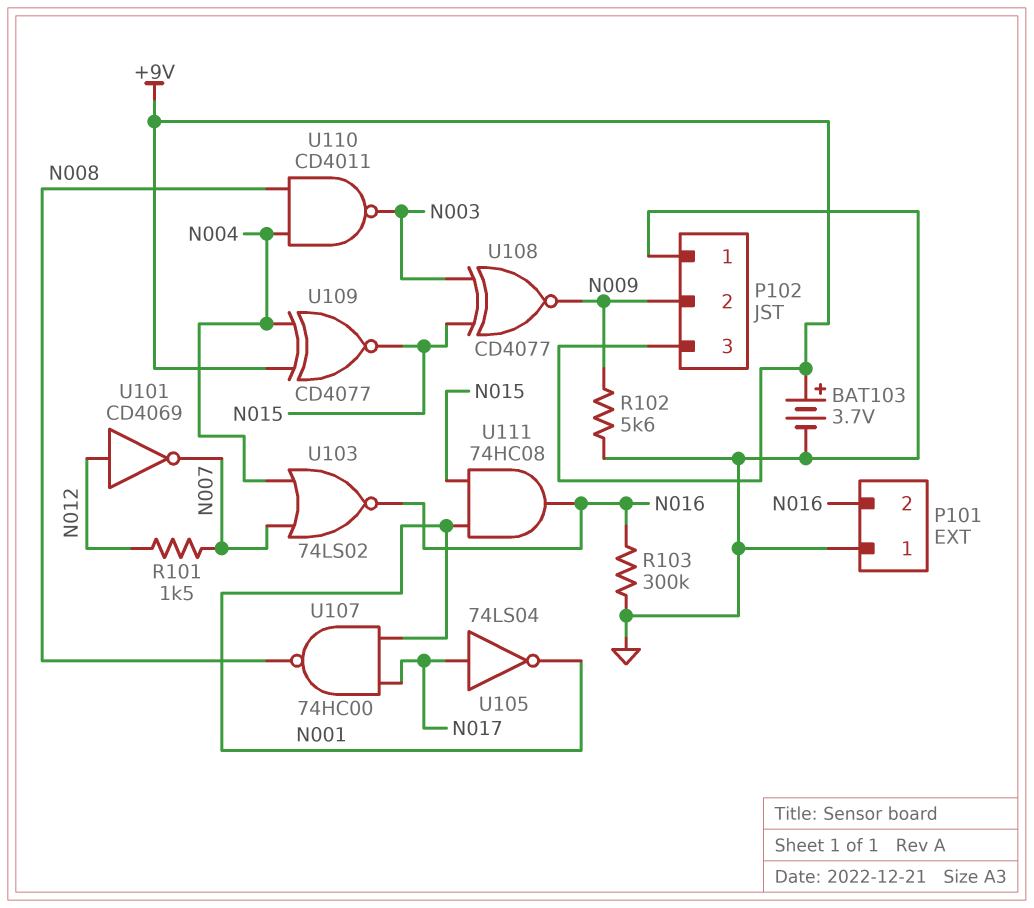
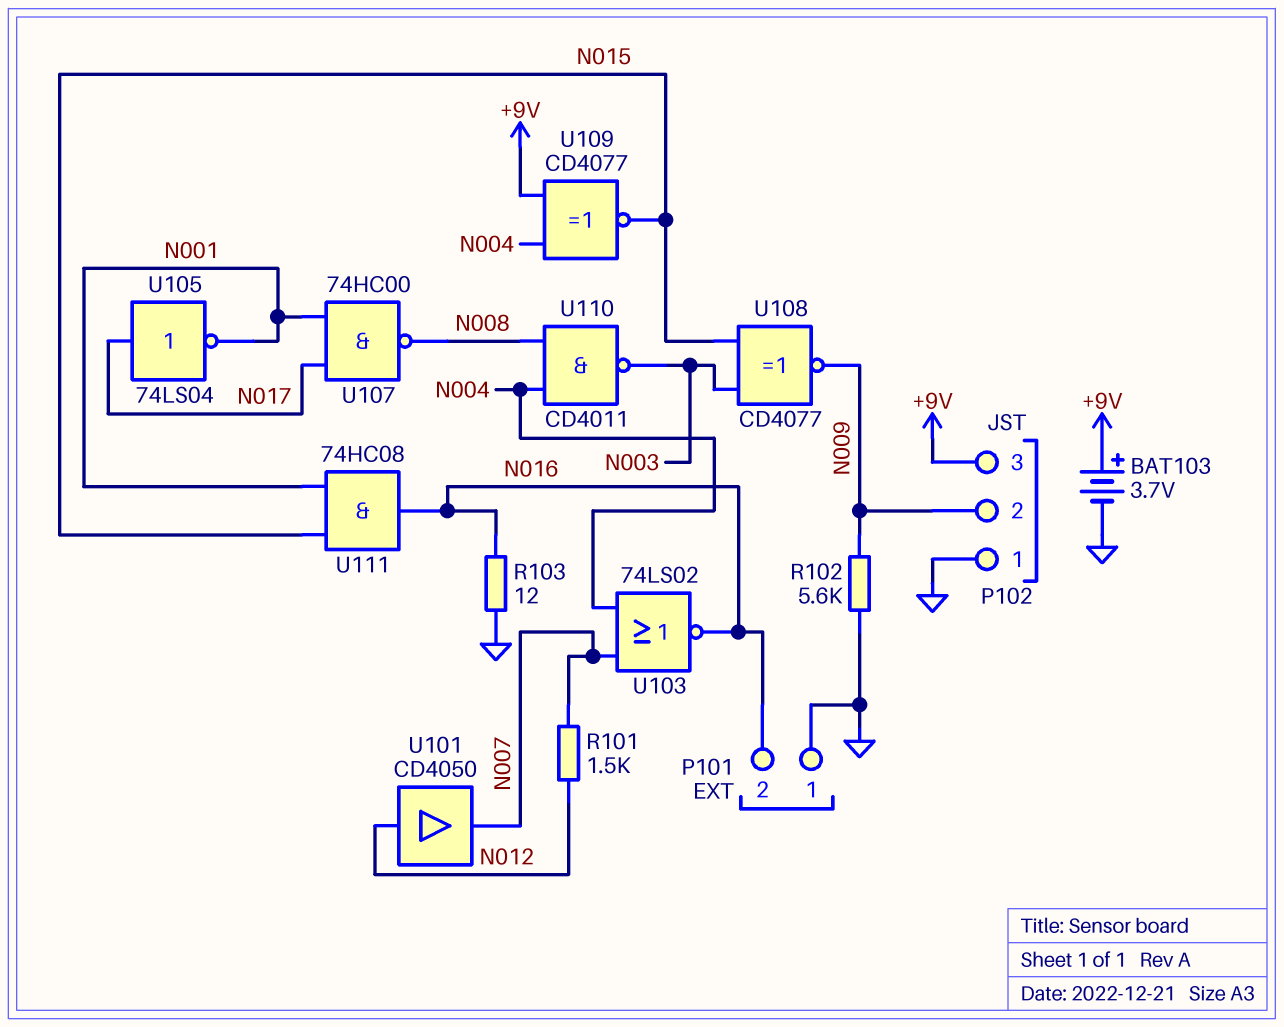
R103: 300k (GND, N016) -> 12 (GND, N016)
U101: NOT CD4069 (in N012, out N007) -> buffer CD4050 (in N012, out N007)

